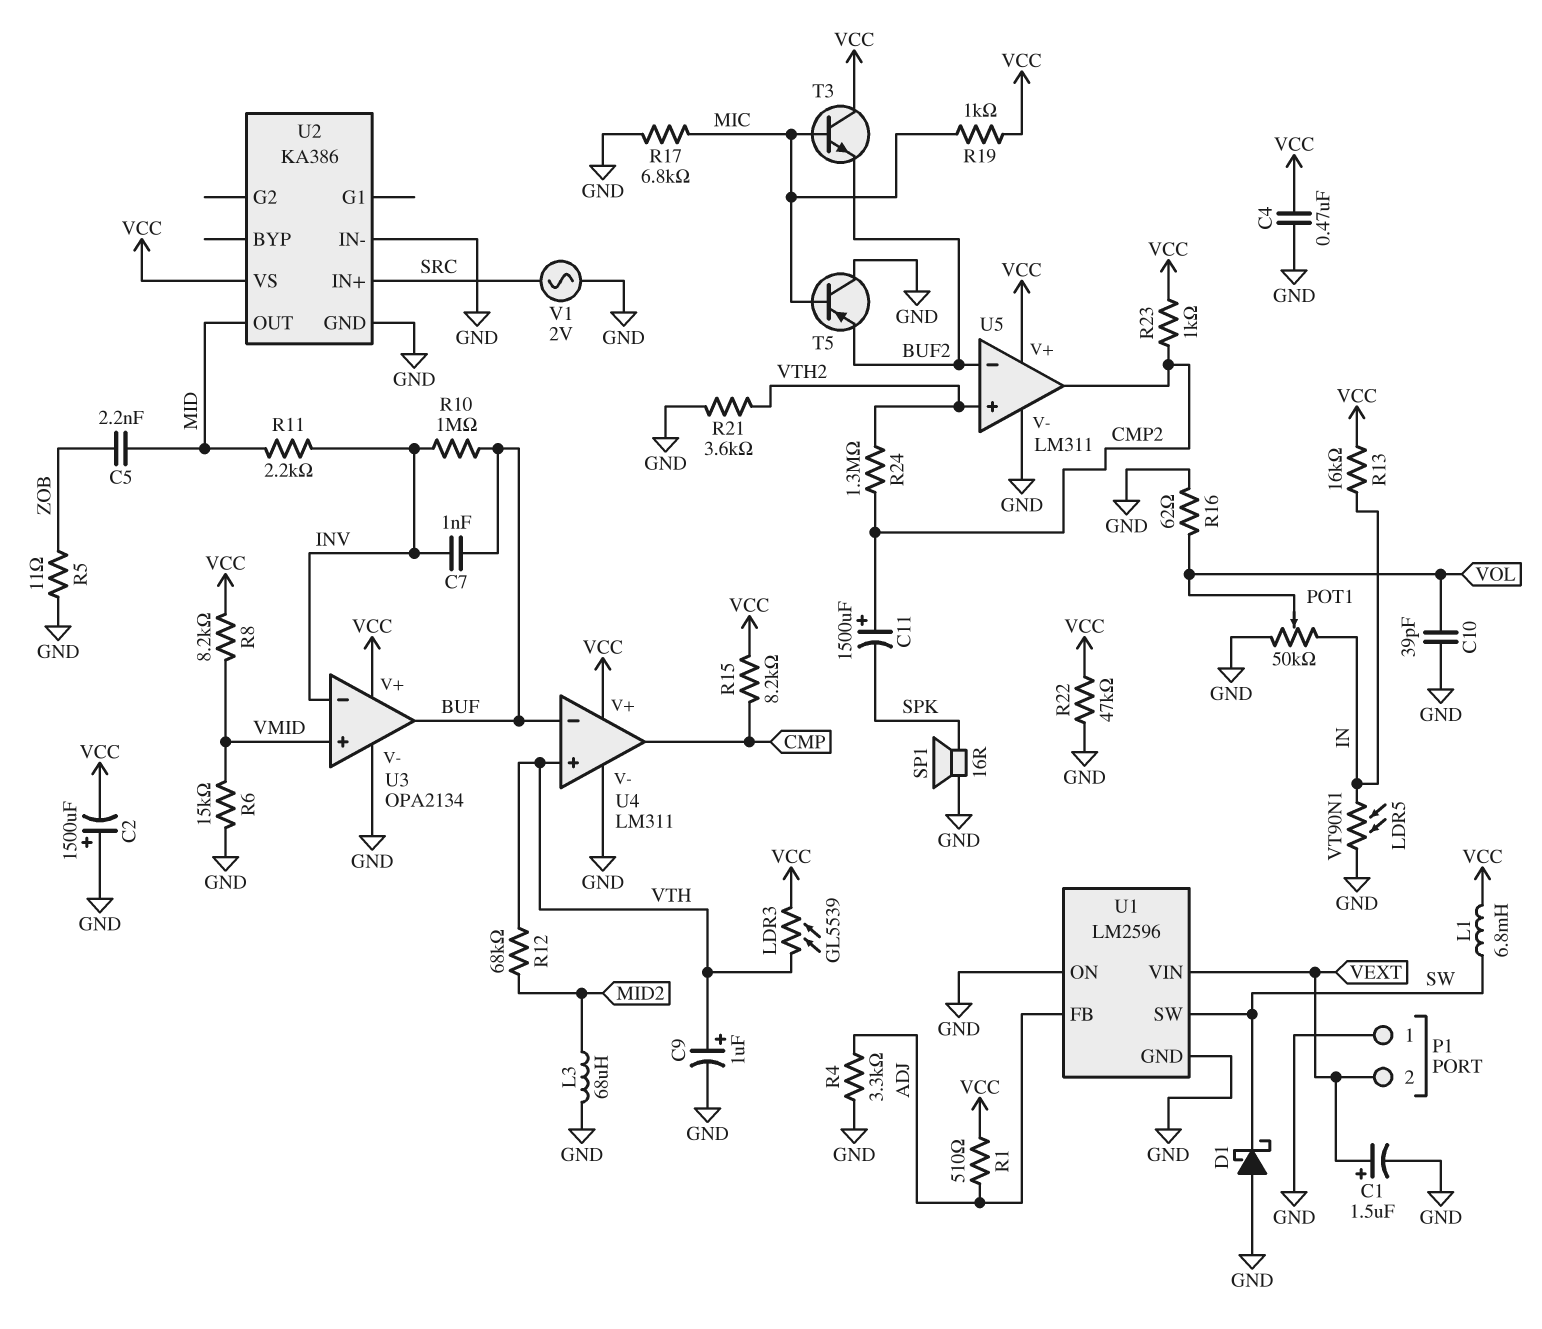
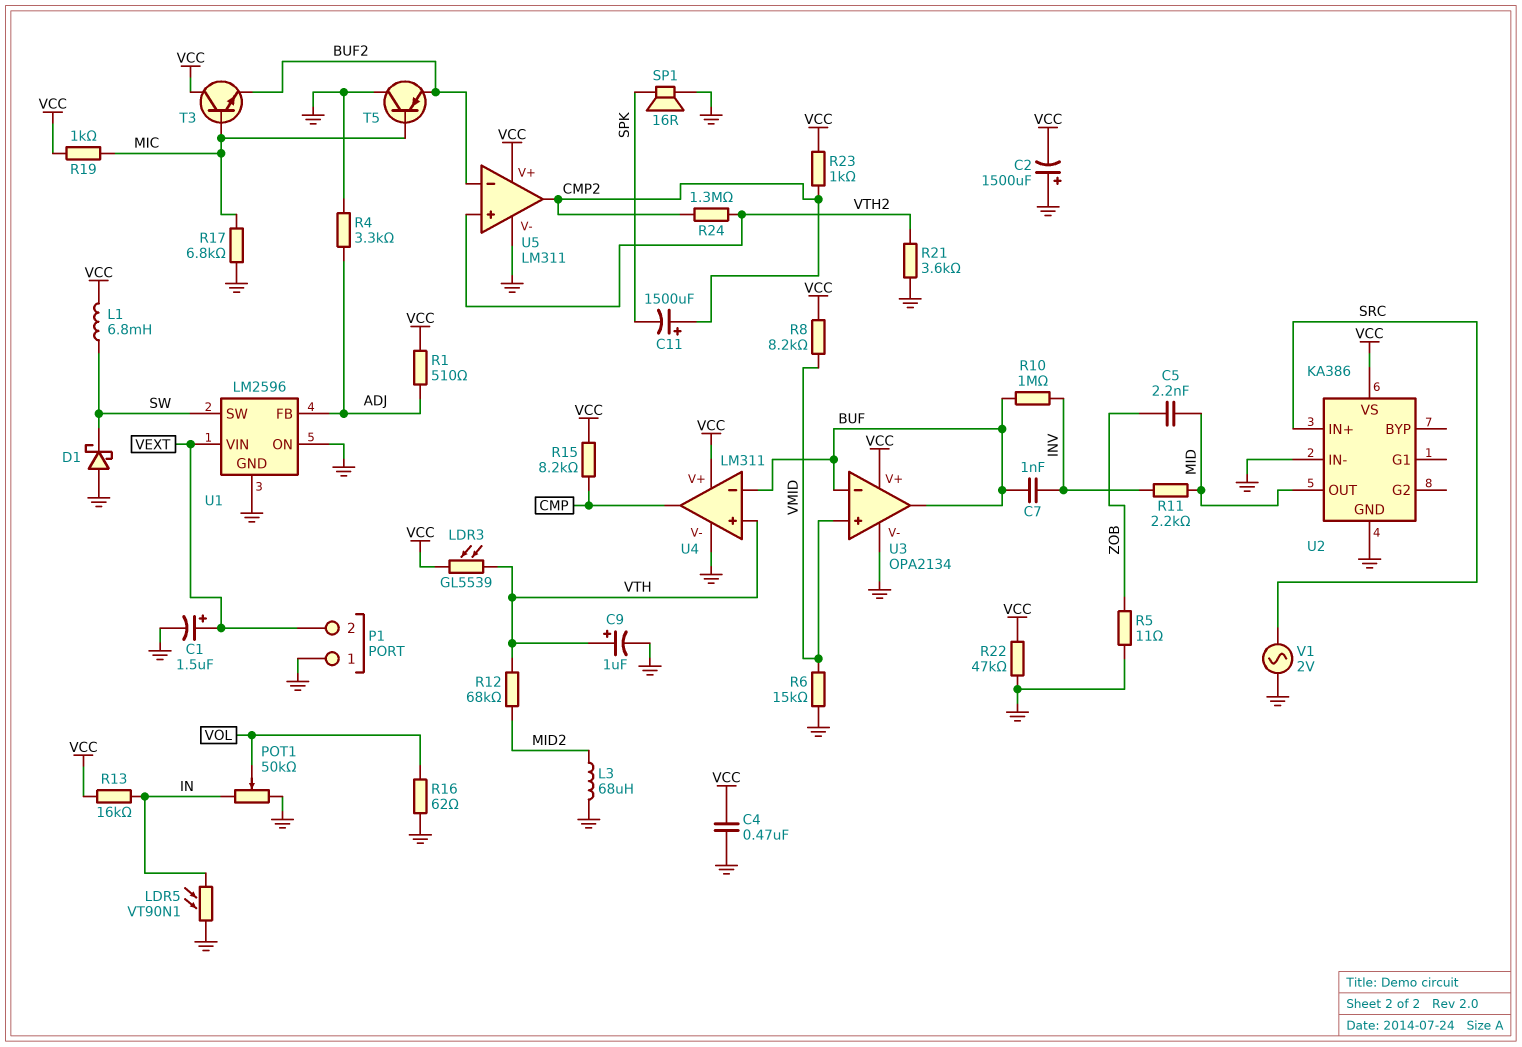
C10: 39pF (GND, VOL) -> none
U3 pin in-: INV -> BUF

